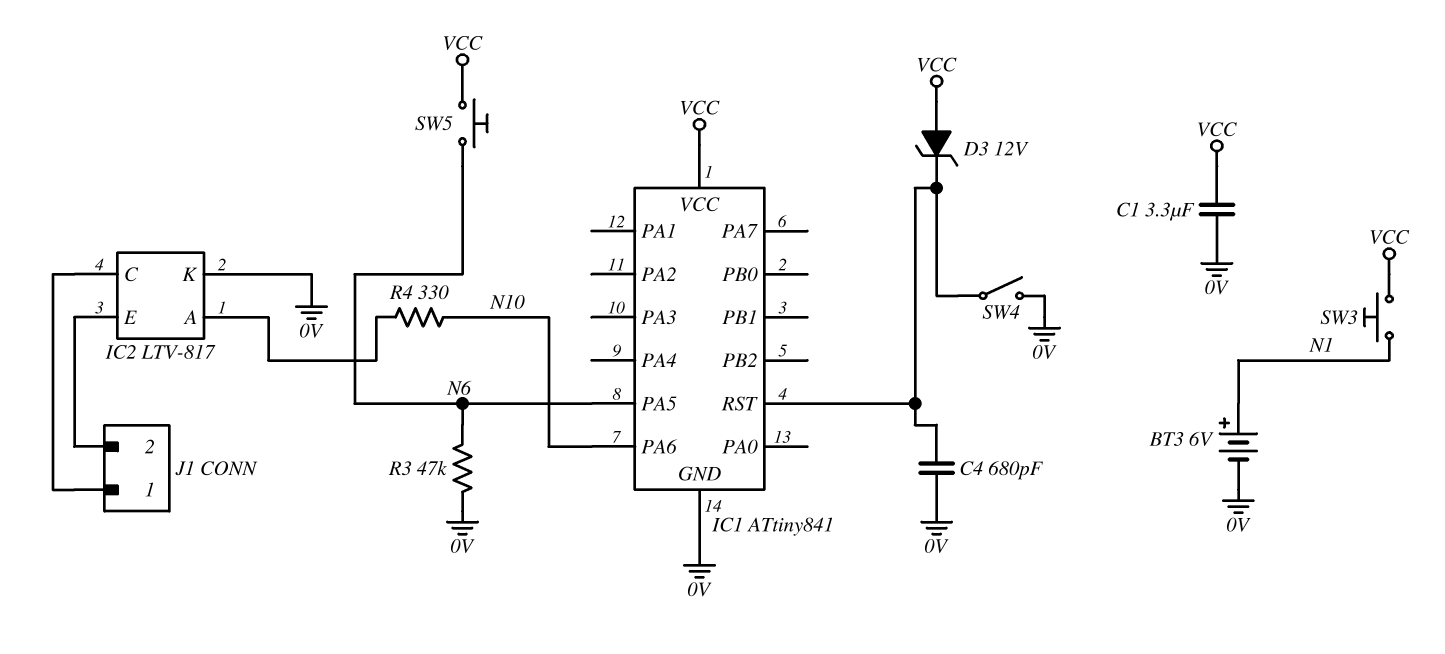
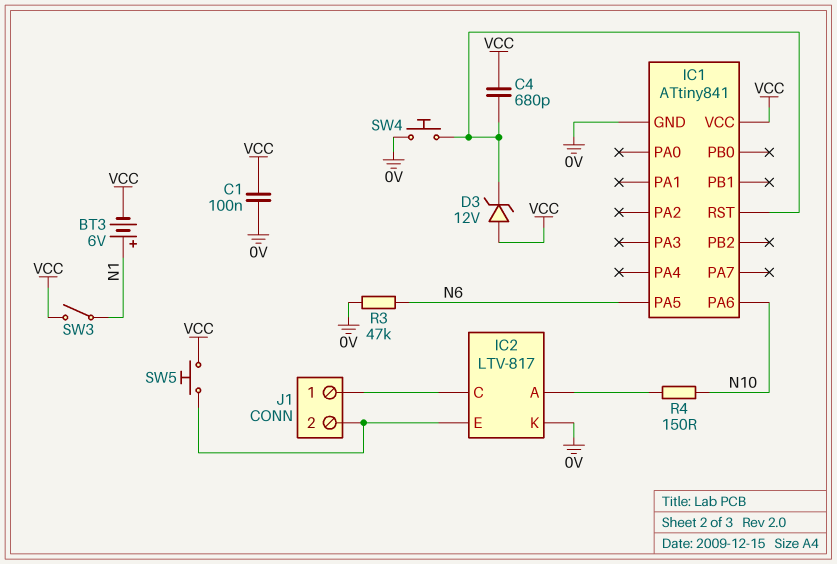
BT3: 6V (plus N1, minus 0V) -> 6V (plus N1, minus VCC)
C1: 3.3uF (0V, VCC) -> 100nF (0V, VCC)
C4: 680pF (0V, IC1/RST) -> 680pF (IC1/RST, VCC)
R4: 330 (IC2/A, N10) -> 150 (IC2/A, N10)
SW3: button (N1, VCC) -> switch (N1, VCC)
SW4: switch (0V, IC1/RST) -> button (0V, IC1/RST)
SW5: button (N6, VCC) -> button (IC2/E, VCC)

